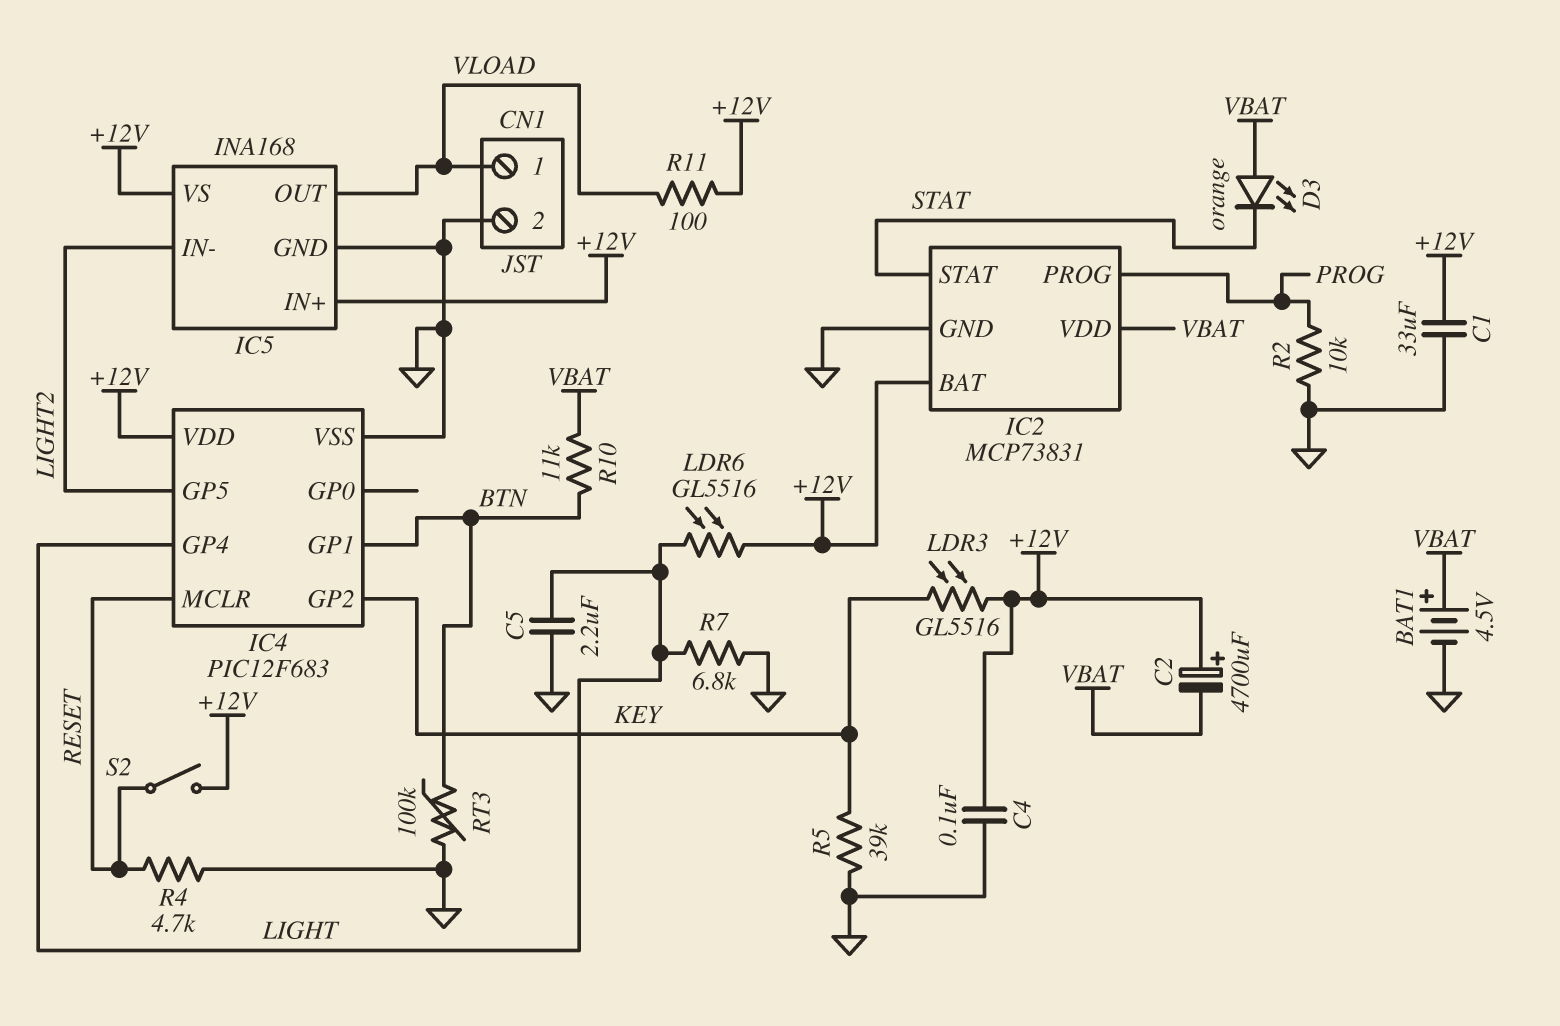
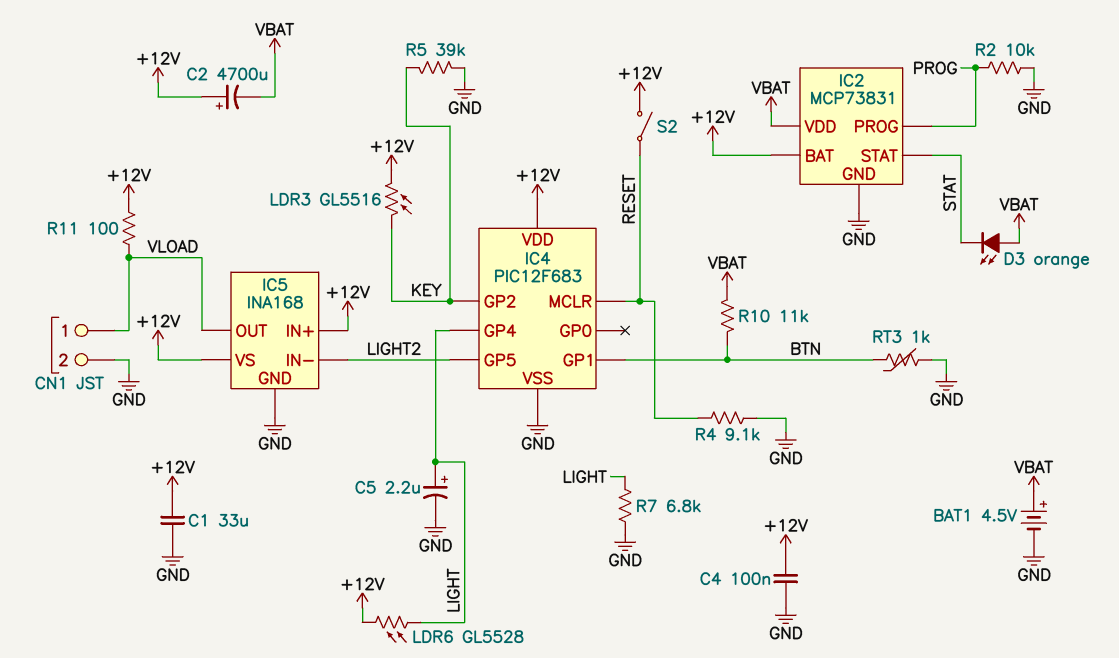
C5: 2.2uF (GND, LIGHT) -> 2.2uF (plus LIGHT, minus GND)
LDR6: GL5516 (+12V, LIGHT) -> GL5528 (+12V, LIGHT)
R4: 4.7k (GND, RESET) -> 9.1k (GND, RESET)
RT3: 100k (BTN, GND) -> 1k (BTN, GND)

